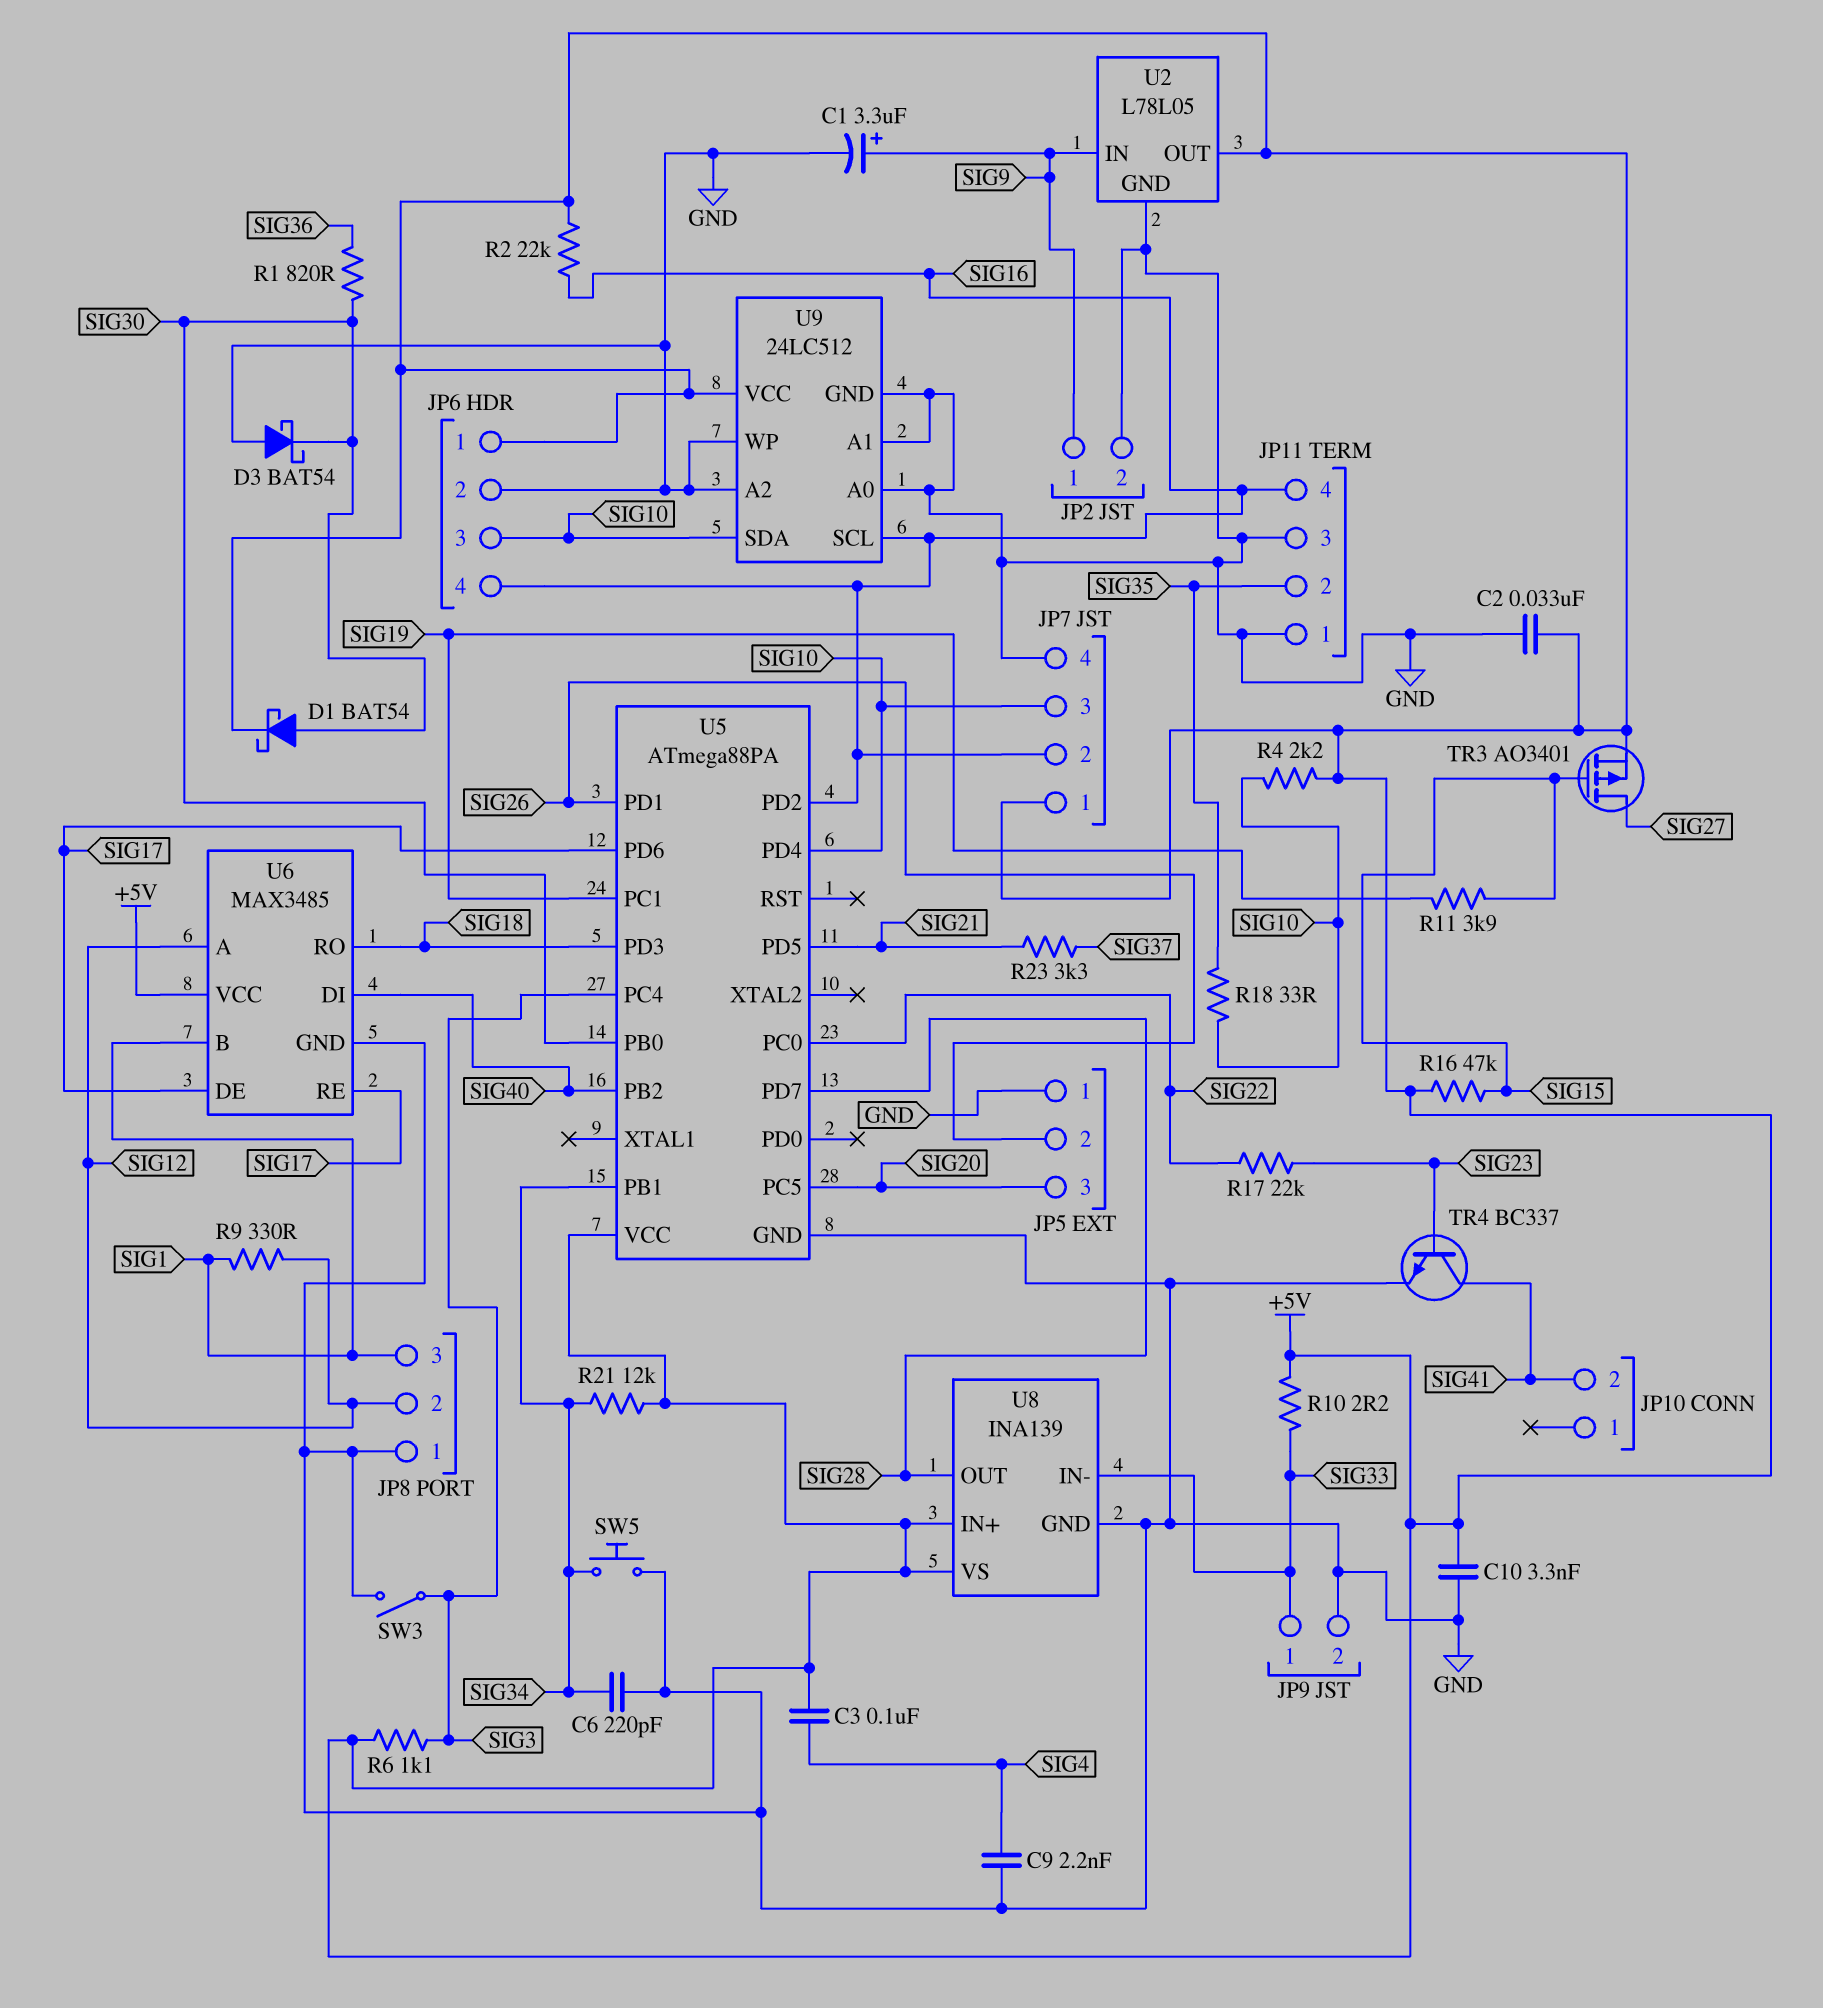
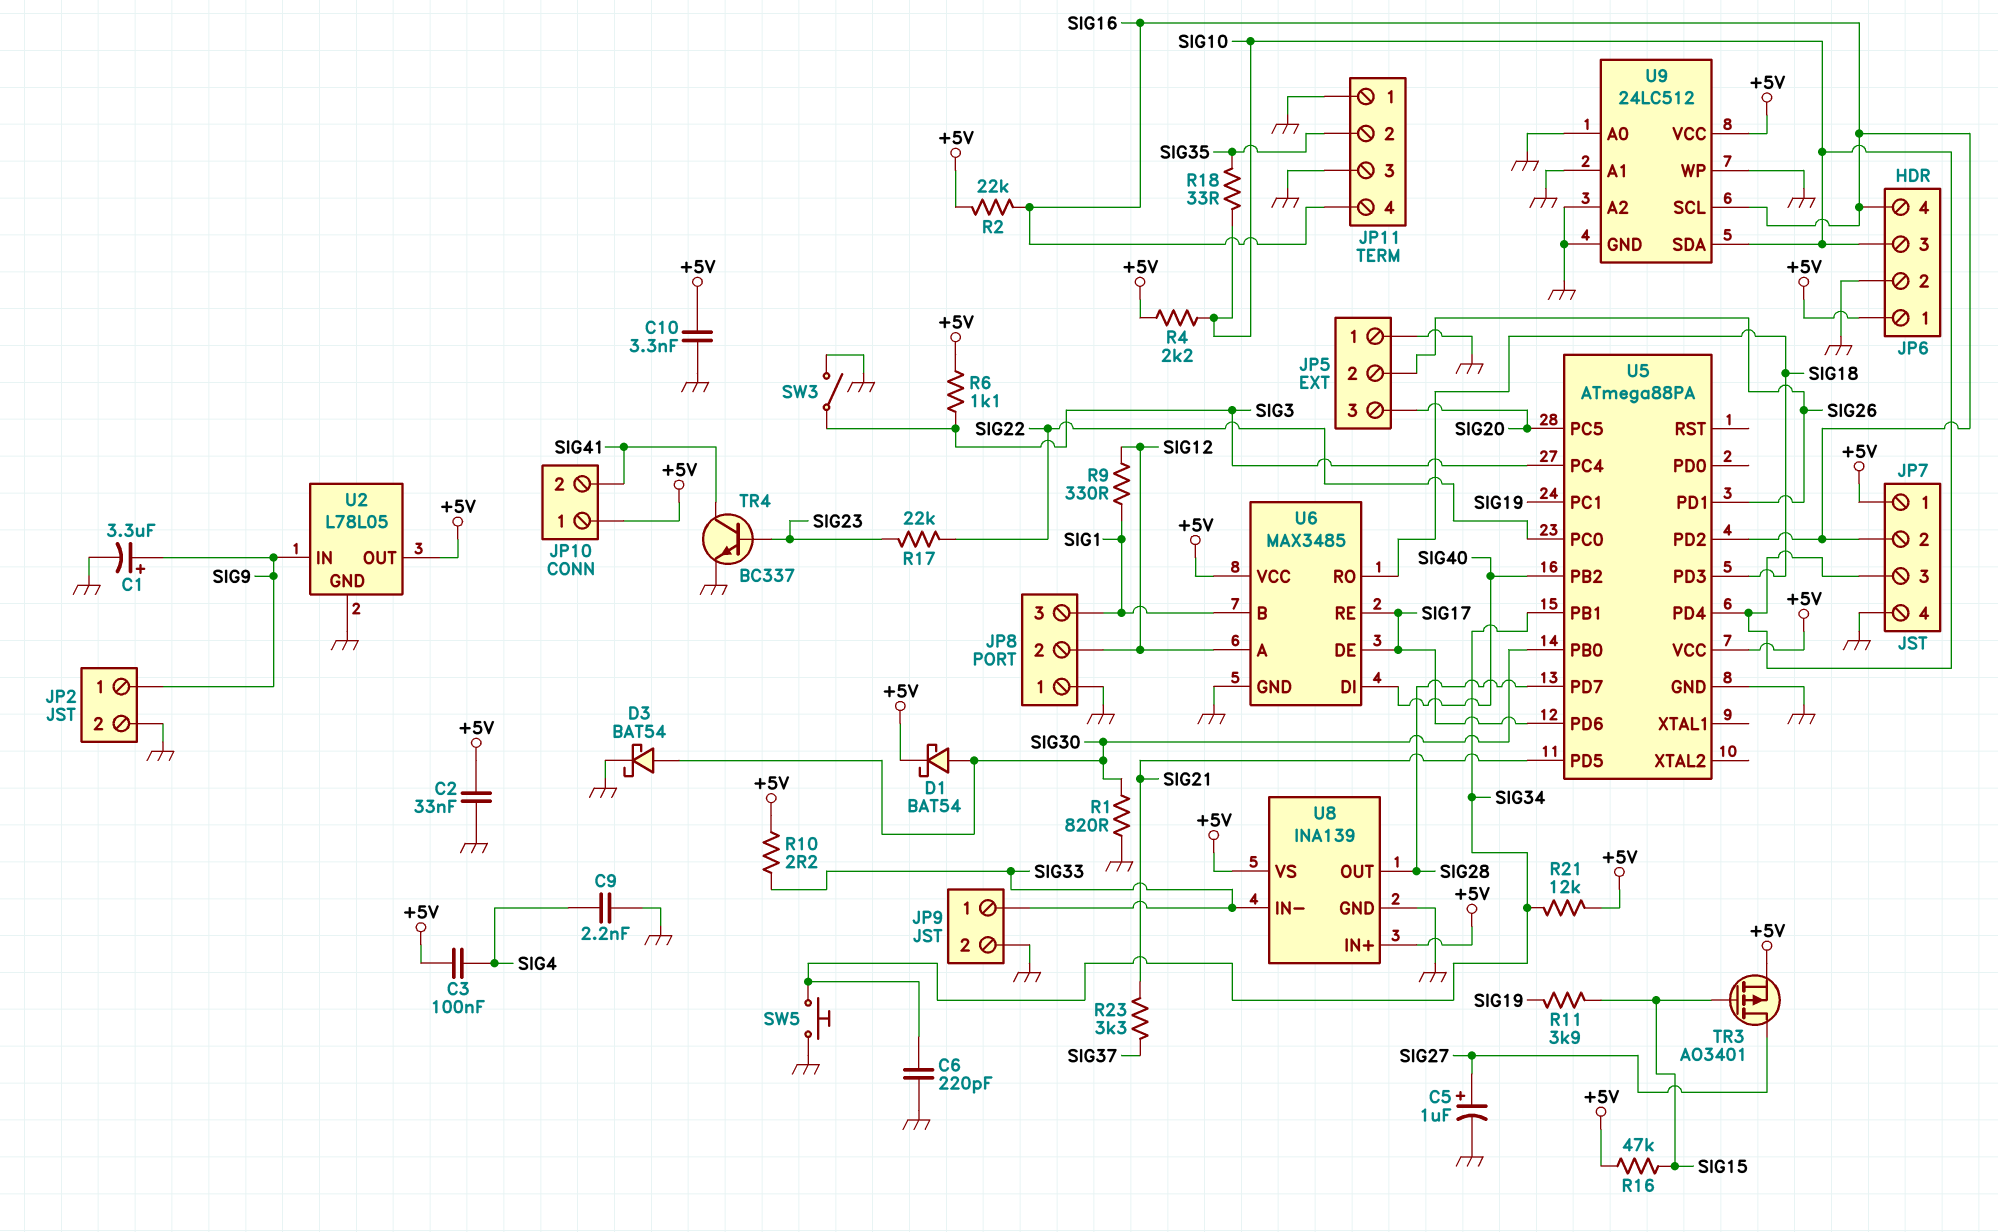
C5: none -> 1uF (plus SIG27, minus GND)
D3: schottky BAT54 (A GND, K SIG30) -> schottky BAT54 (A SIG30, K GND)
JP10 pin 1: none -> +5V
R1: 820 (SIG30, SIG36) -> 820 (GND, SIG30)

